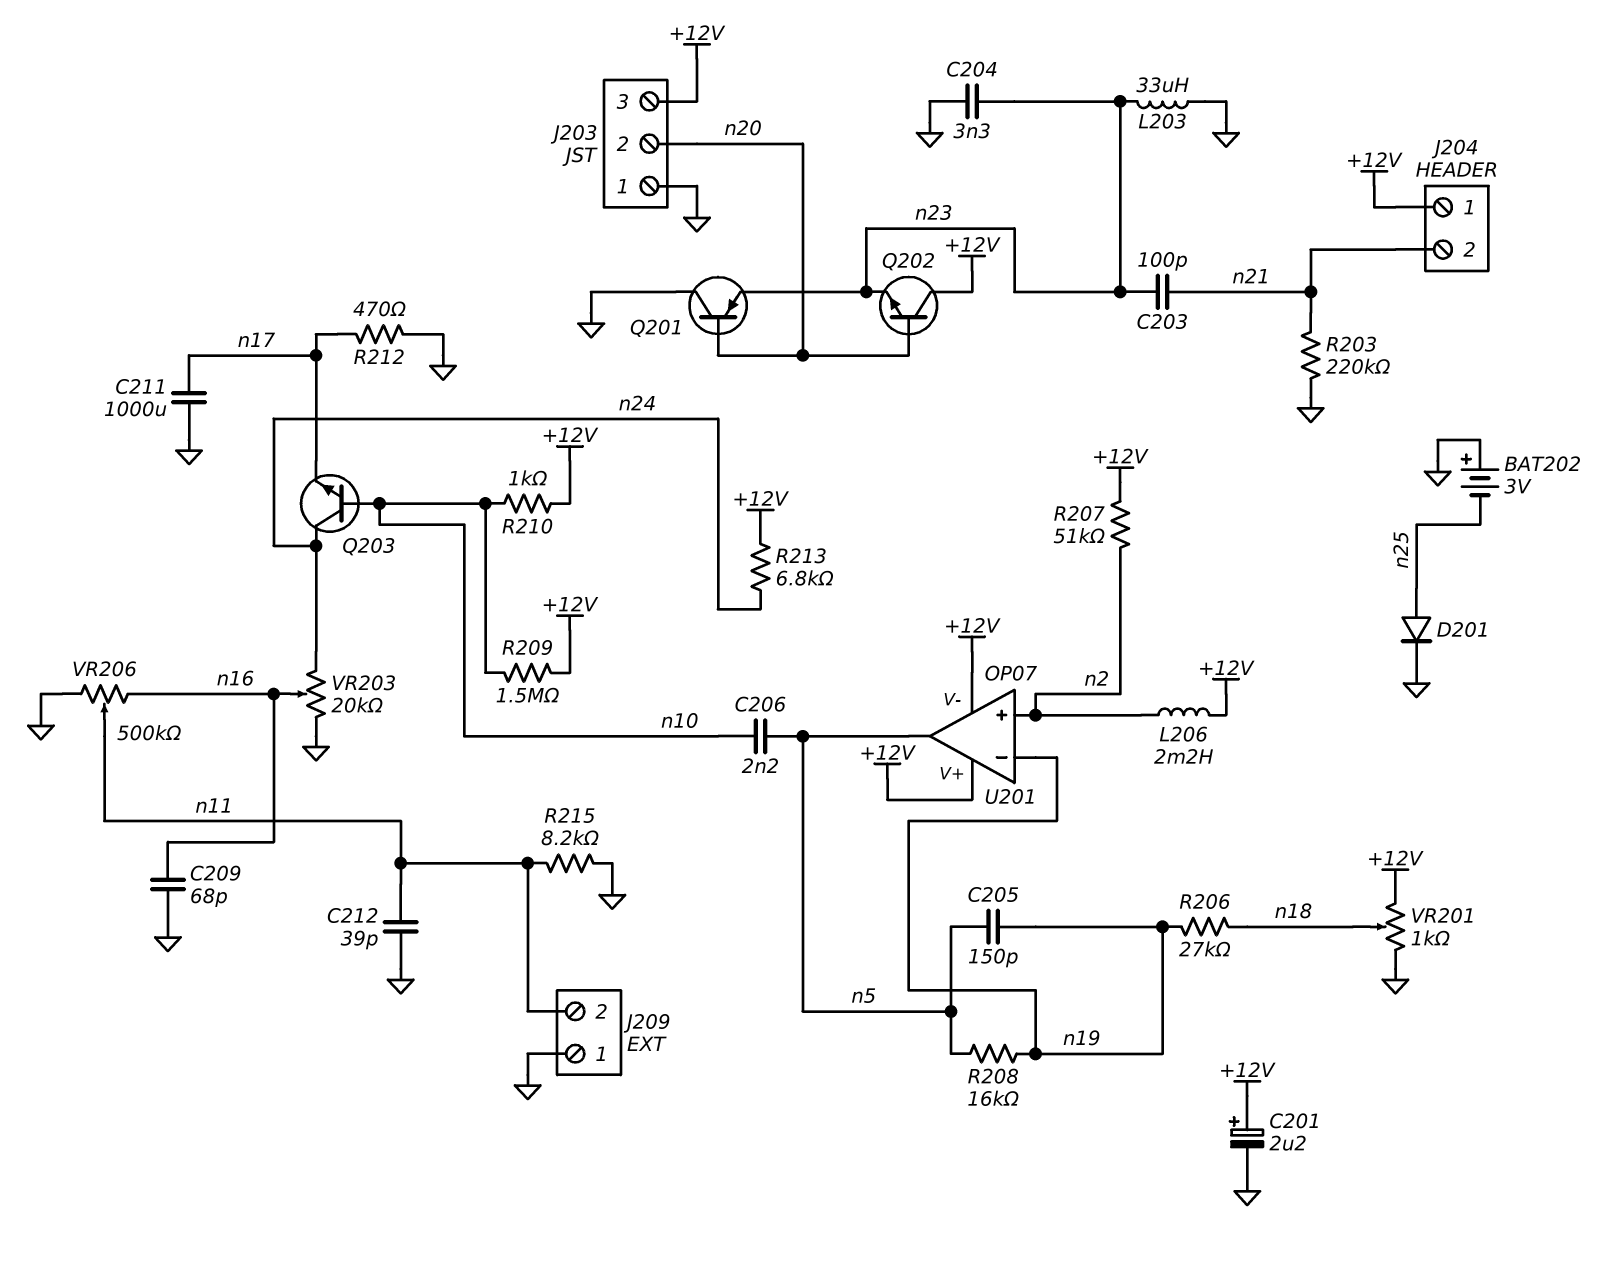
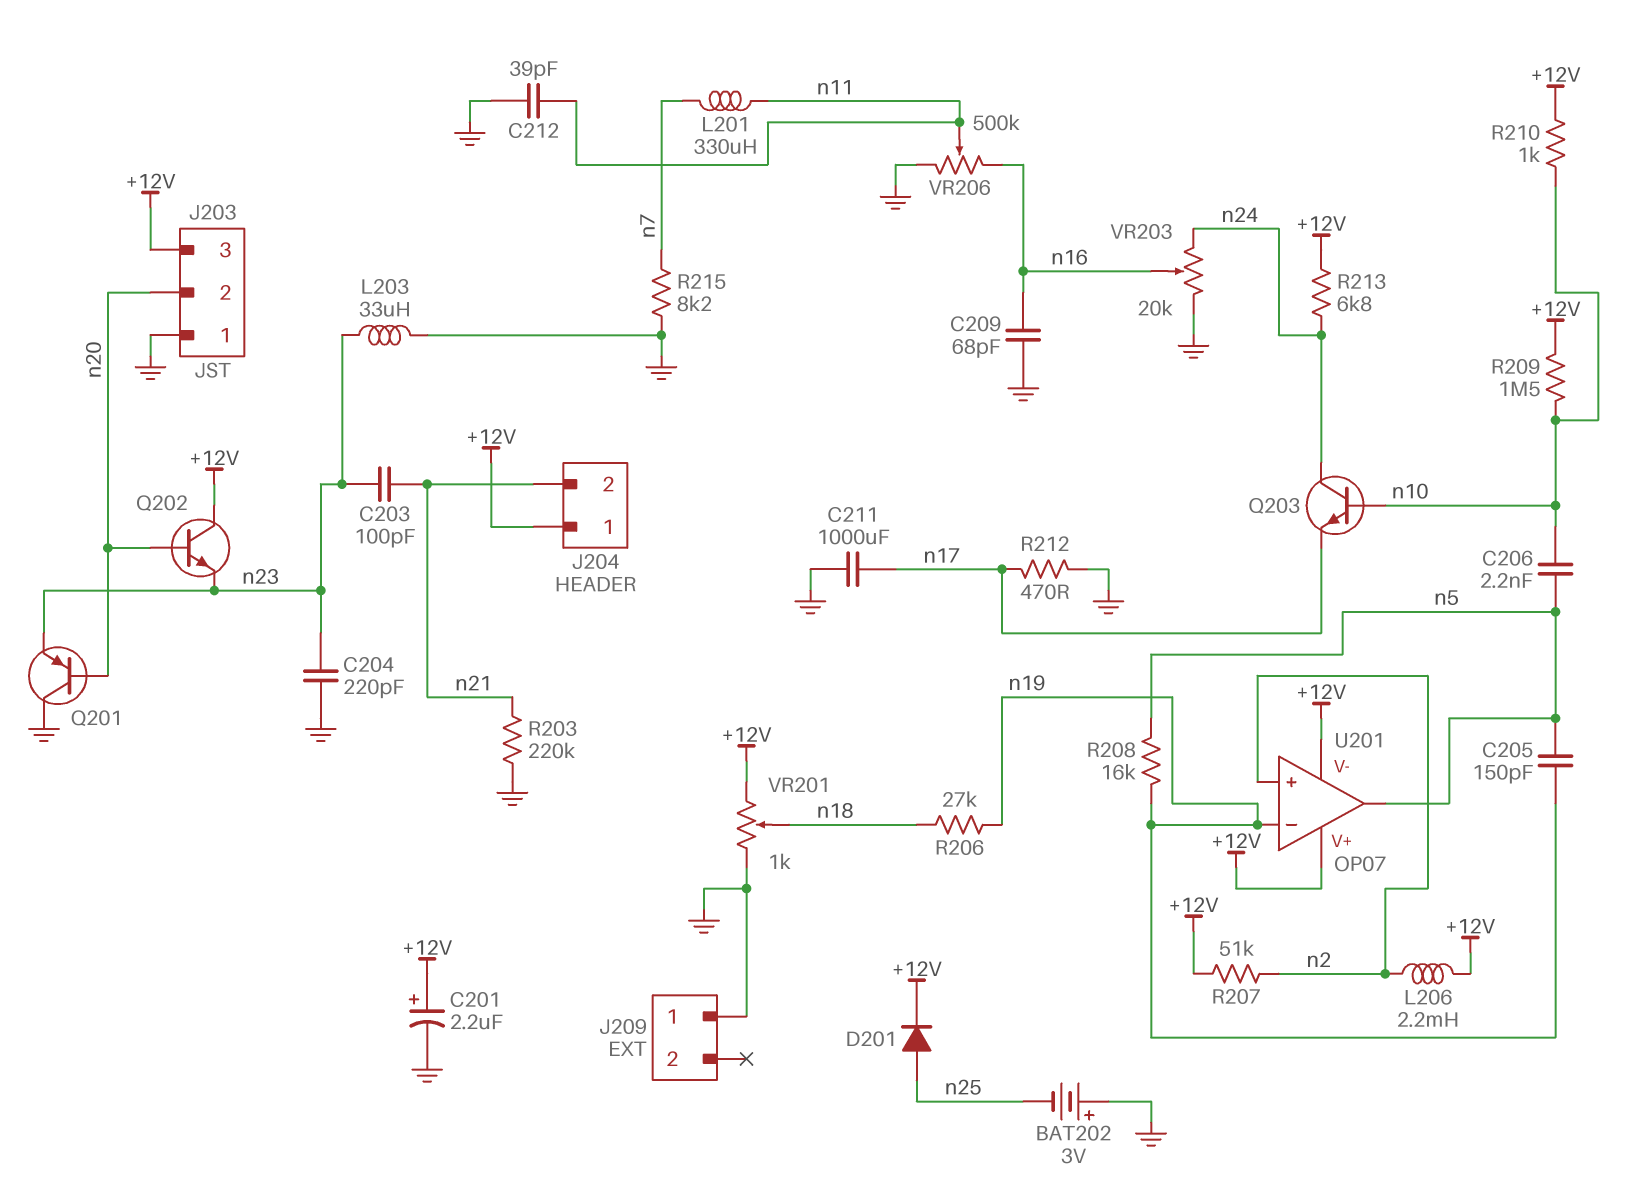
C204: 3.3nF (GND, n23) -> 220pF (GND, n23)
D201: diode (A n25, K GND) -> diode (A n25, K +12V)
J209 pin 2: n11 -> none
L201: none -> 330uH (n7, n11)
R215: 8.2k (GND, n11) -> 8.2k (GND, n7)

